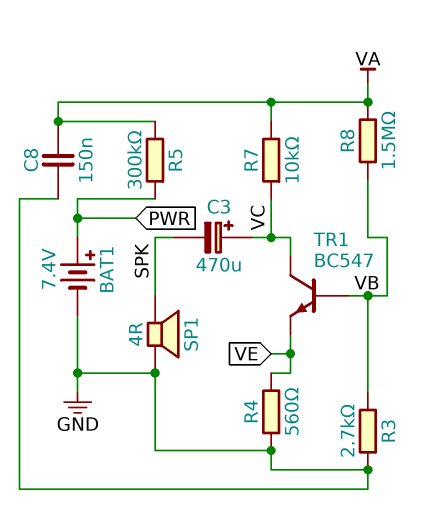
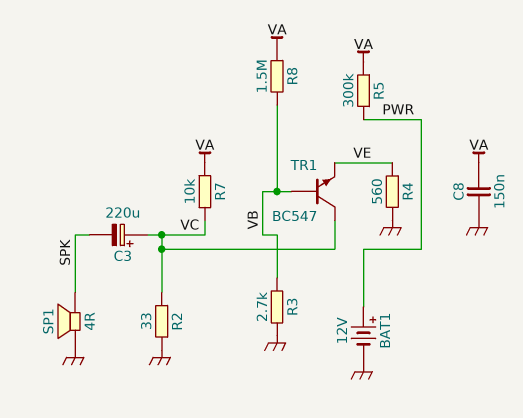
BAT1: 7.4V (plus PWR, minus GND) -> 12V (plus PWR, minus GND)
C3: 470uF (plus VC, minus SPK) -> 220uF (plus VC, minus SPK)
R2: none -> 33 (GND, VC)

